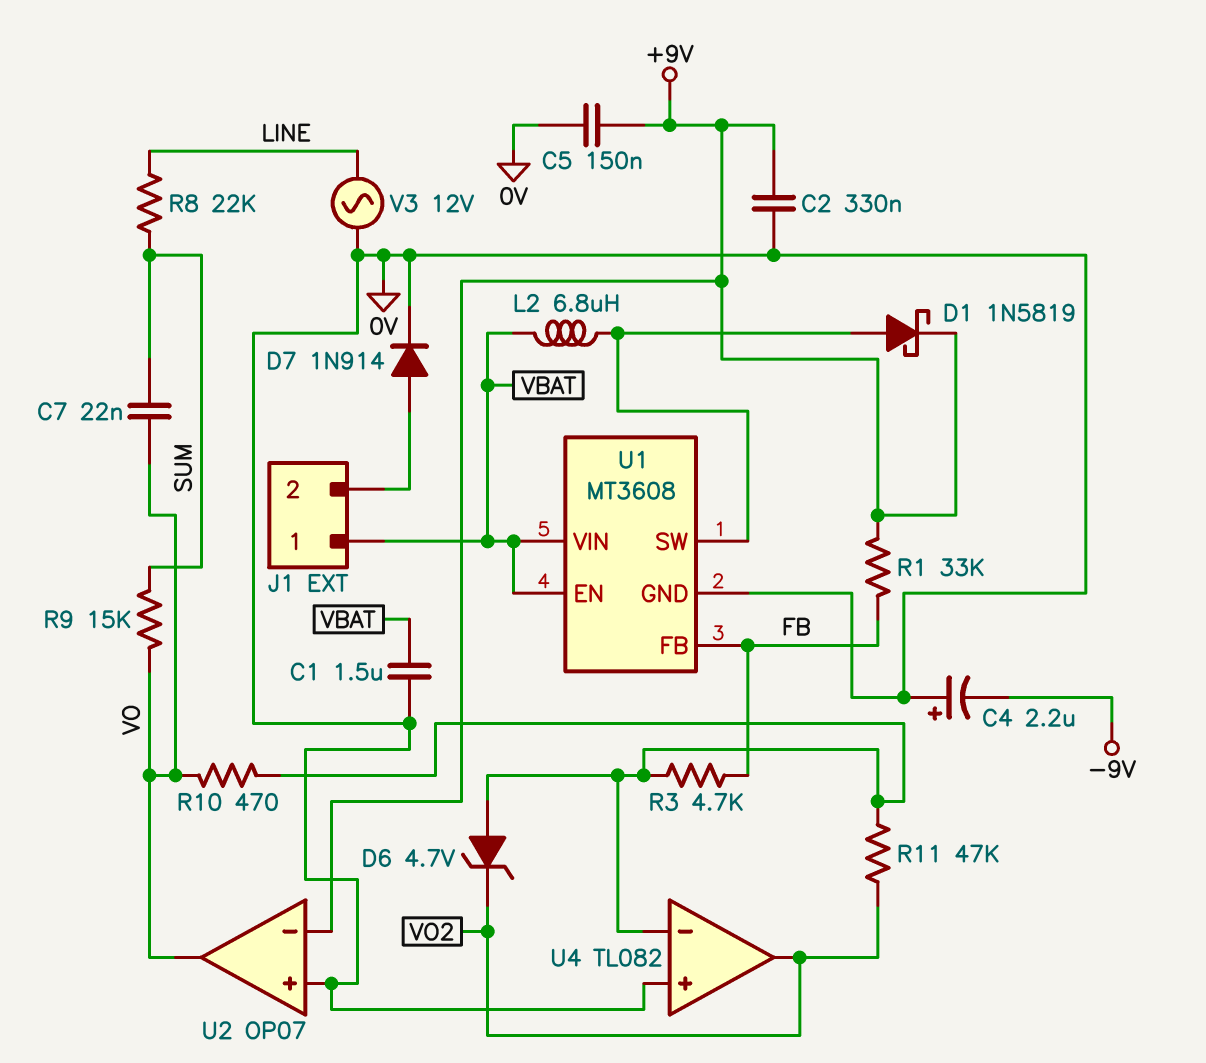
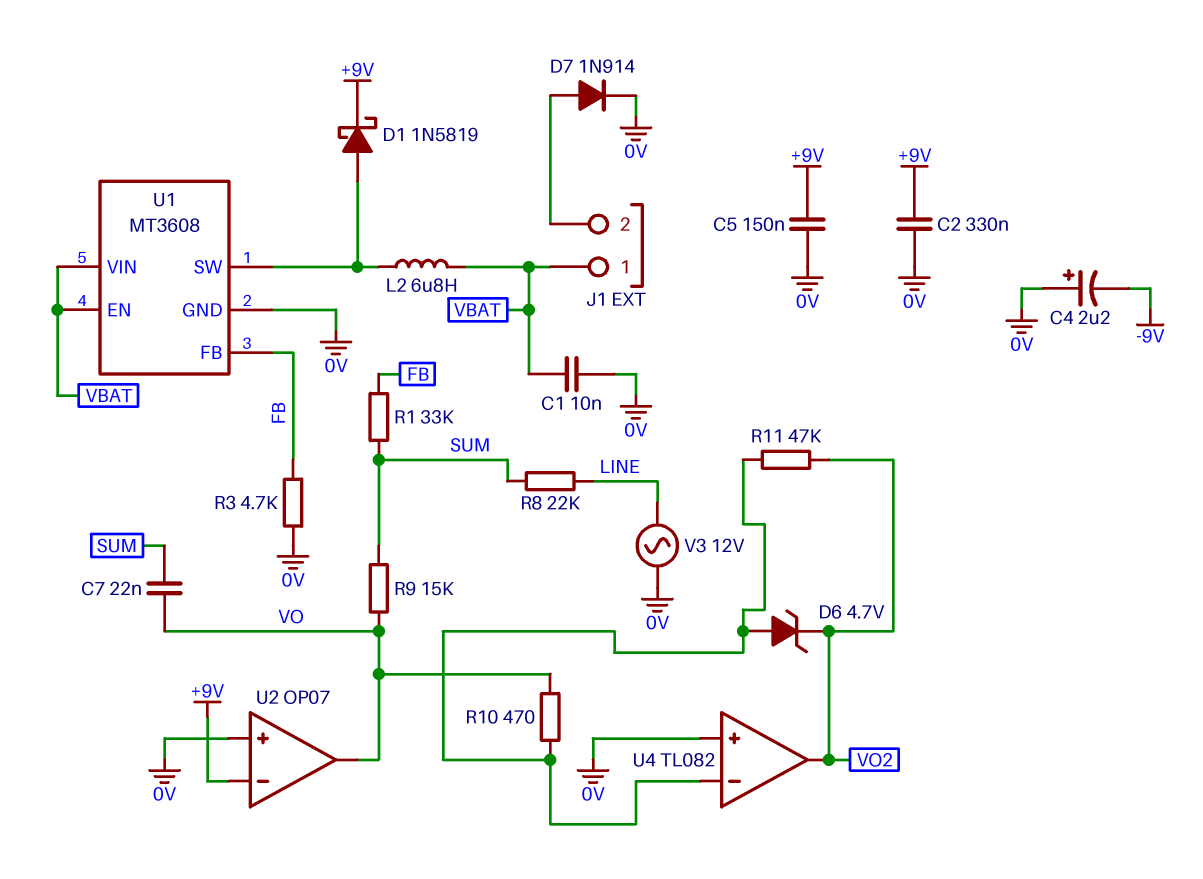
C1: 1.5uF (0V, VBAT) -> 10nF (0V, VBAT)
R1: 33k (+9V, FB) -> 33k (FB, SUM)
R3: 4.7k (FB, U4/in-) -> 4.7k (0V, FB)

